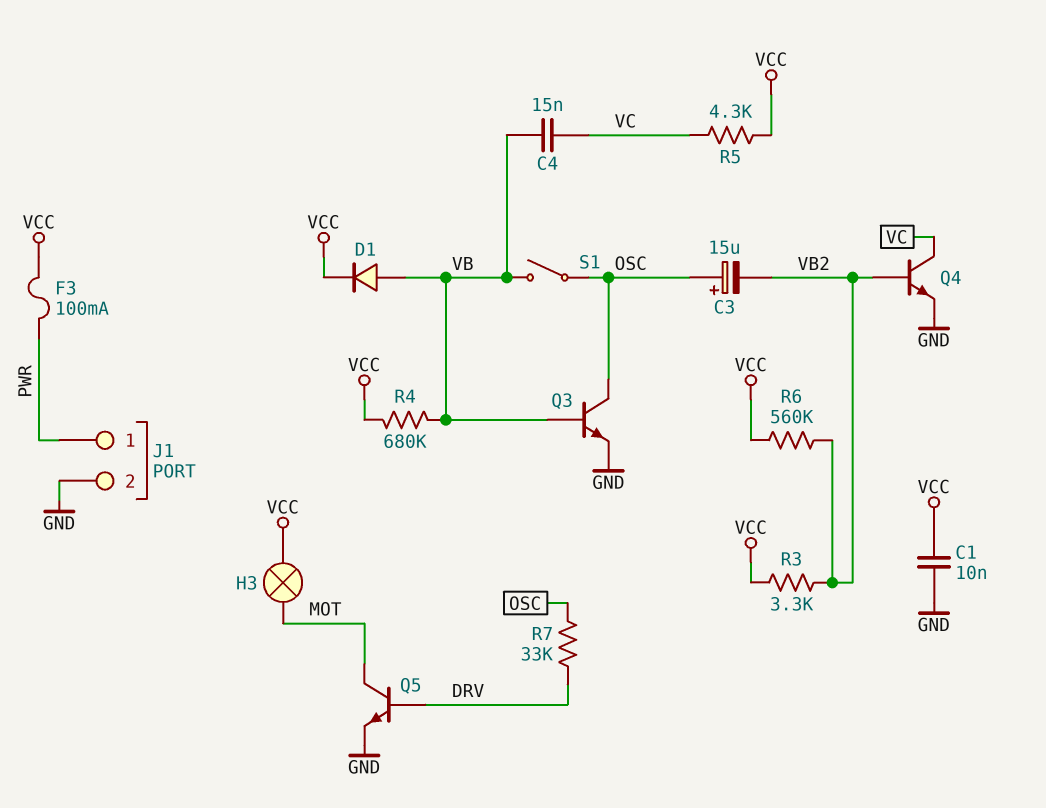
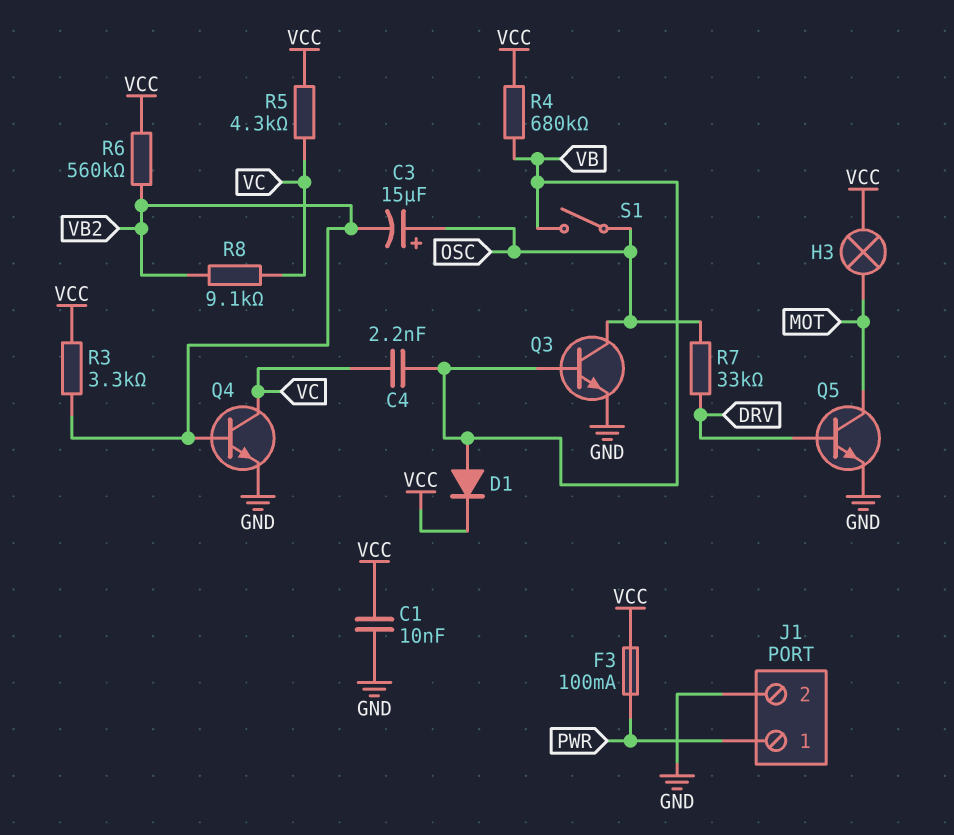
C4: 15nF (VB, VC) -> 2.2nF (VB, VC)
R8: none -> 9.1k (VB2, VC)

